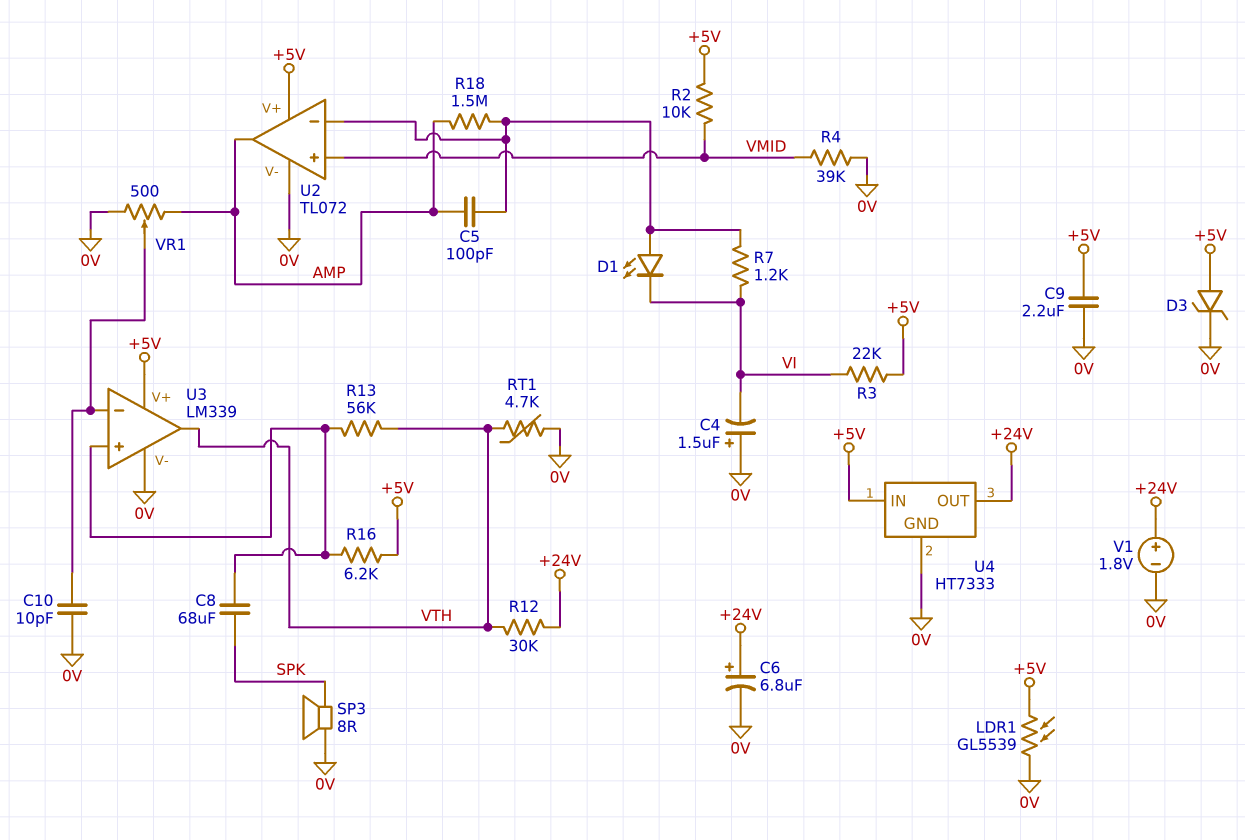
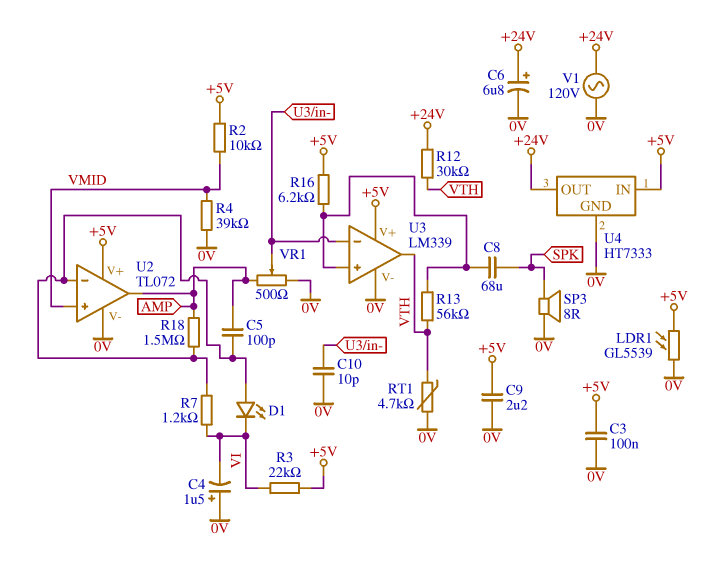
C3: none -> 100nF (+5V, 0V)
D3: zener (A +5V, K 0V) -> none
V1: 1.8V (plus +24V, minus 0V) -> AC 120V (+24V, 0V)

